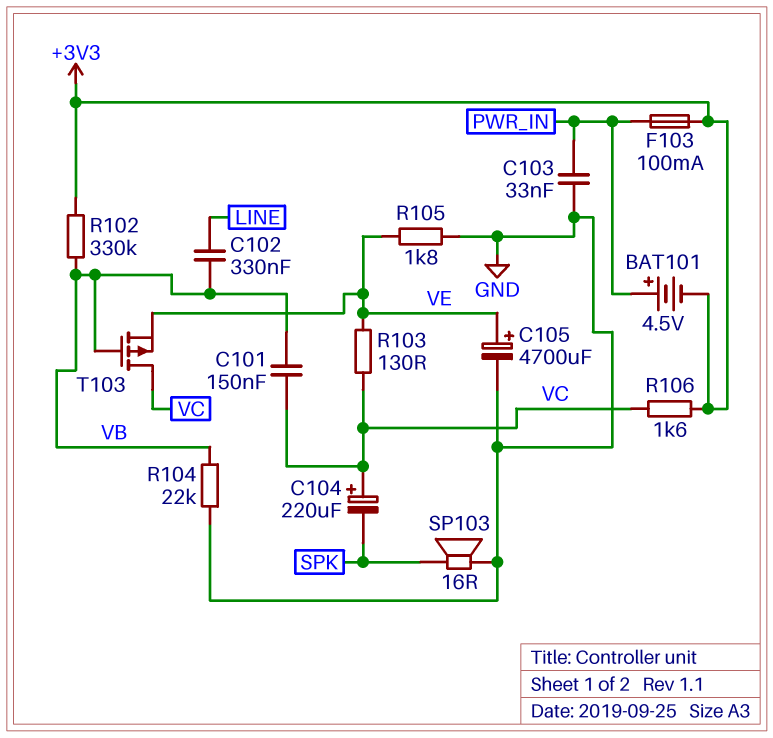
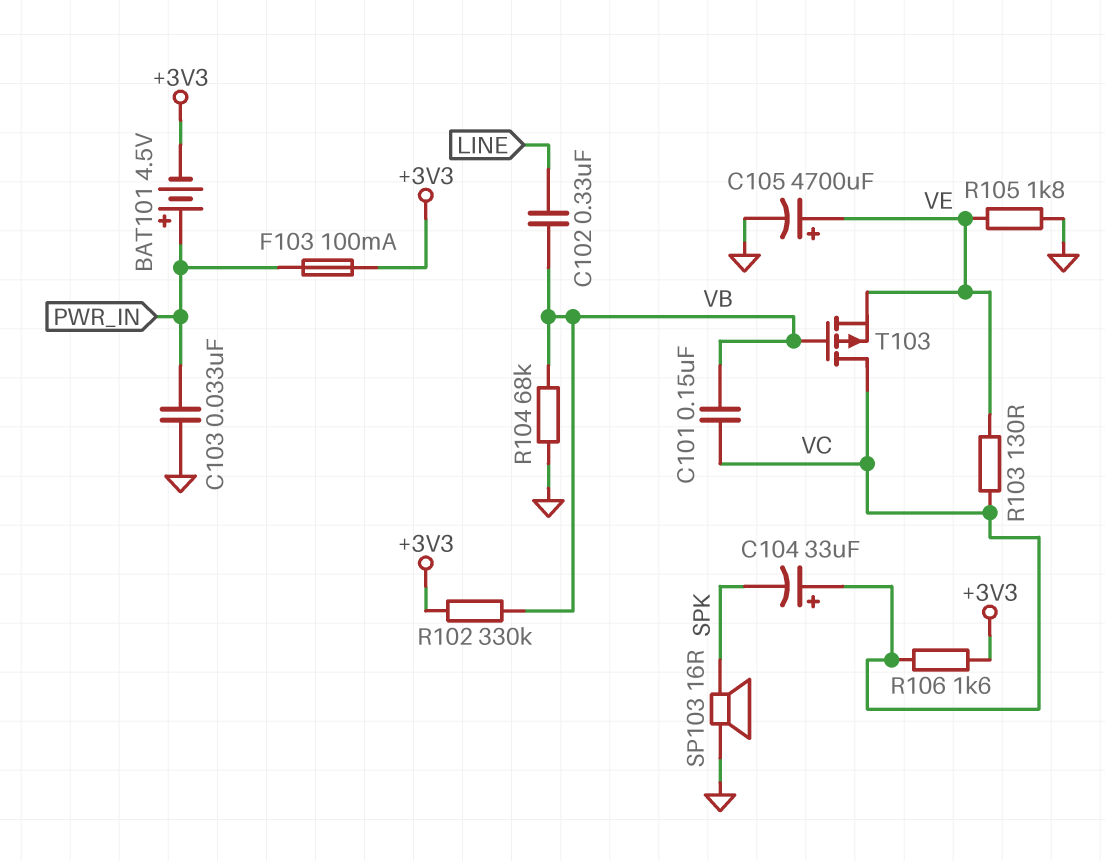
C104: 220uF (plus VC, minus SPK) -> 33uF (plus VC, minus SPK)
R104: 22k (GND, VB) -> 68k (GND, VB)

